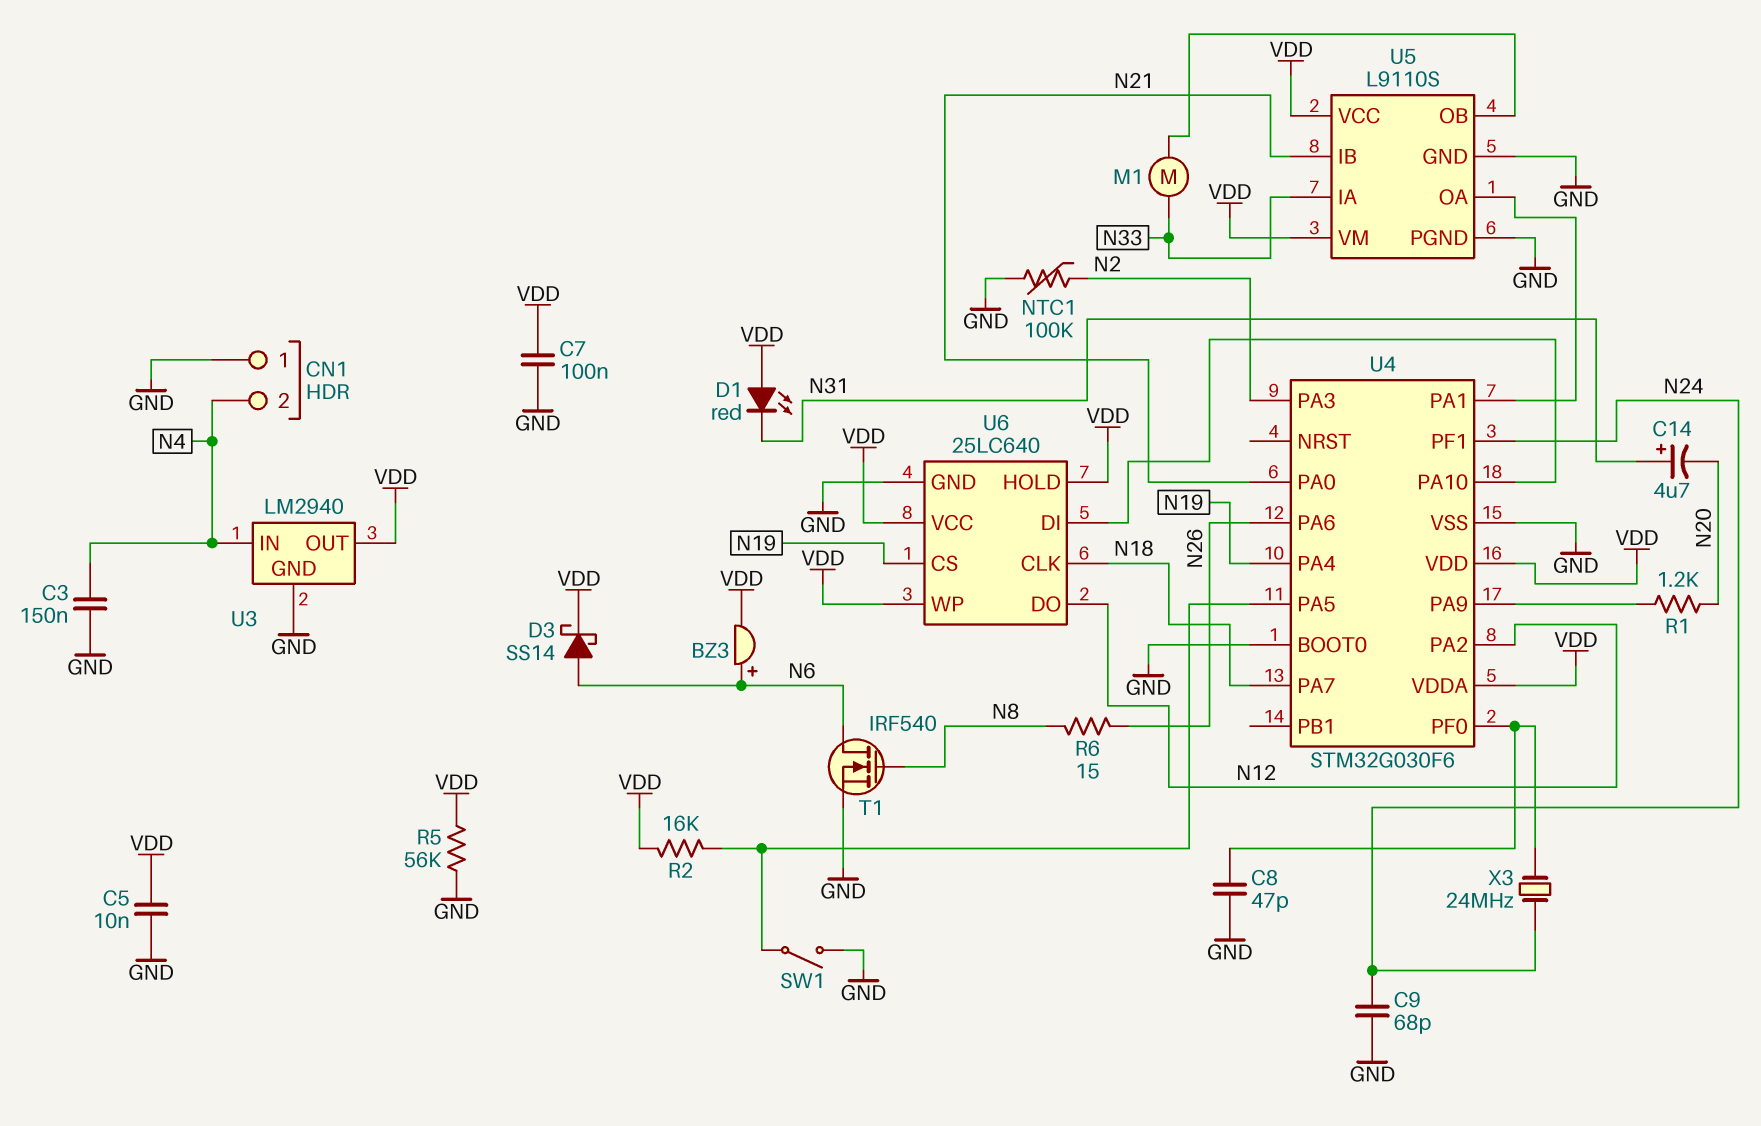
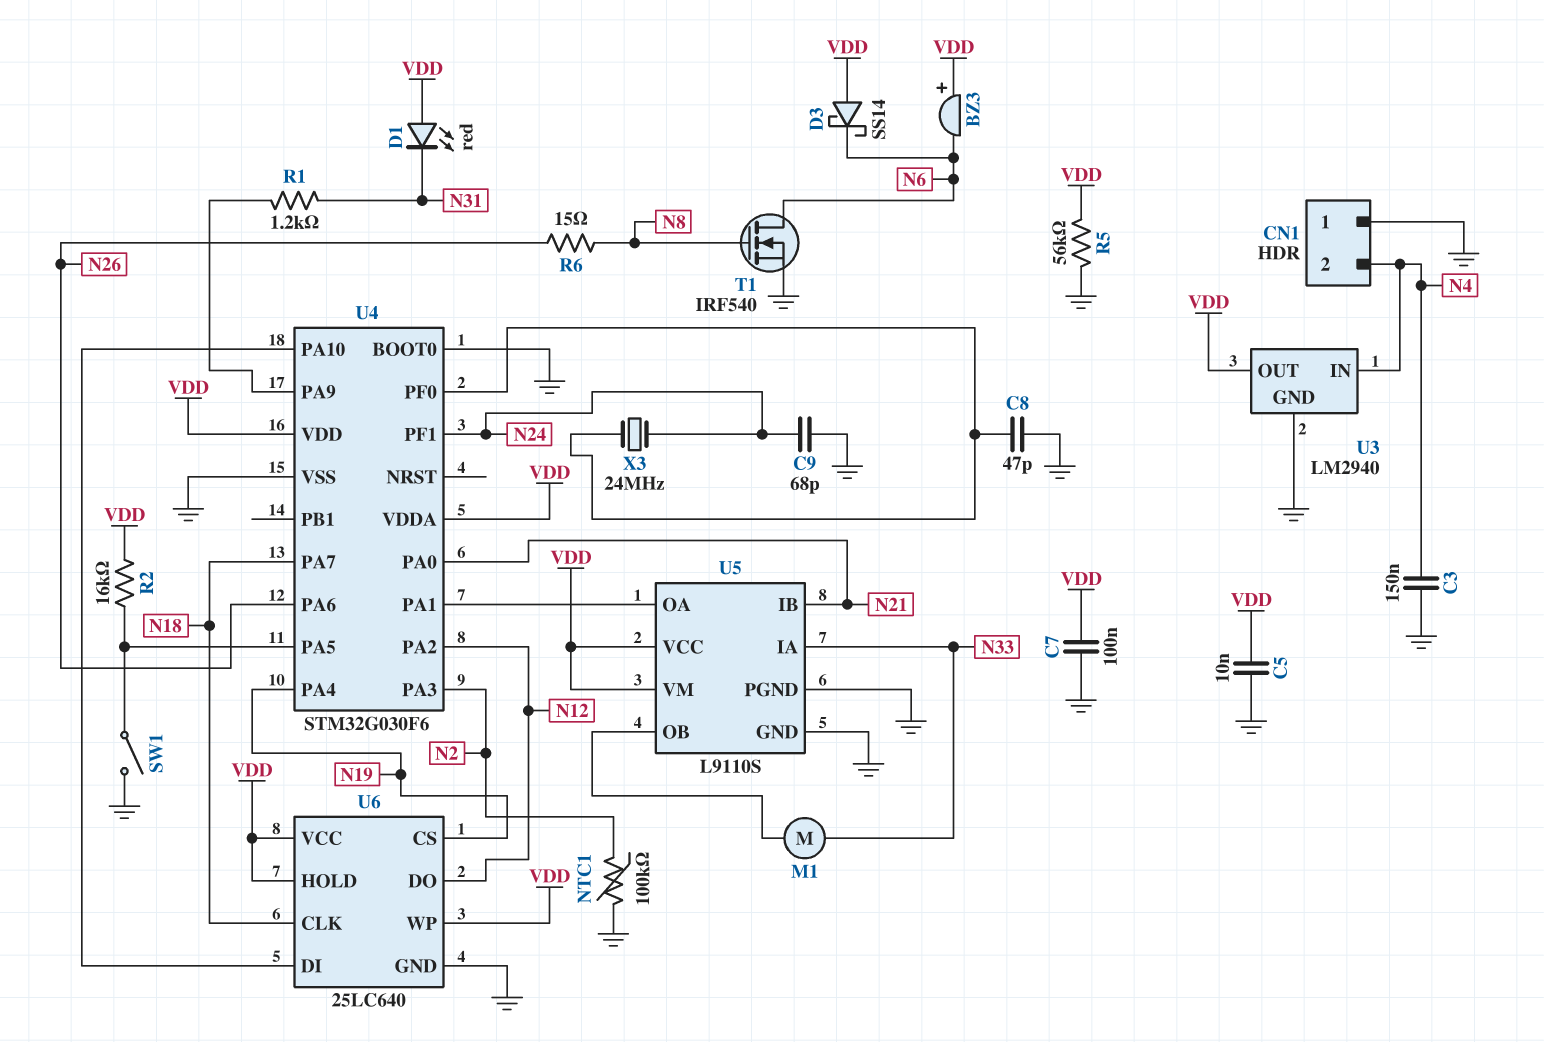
BZ3: buzzer (plus N6, minus VDD) -> buzzer (plus VDD, minus N6)
C14: 4.7uF (plus N31, minus N20) -> none
D3: schottky SS14 (A N6, K VDD) -> schottky SS14 (A VDD, K N6)
R1: 1.2k (N20, U4/PA9) -> 1.2k (N31, U4/PA9)

